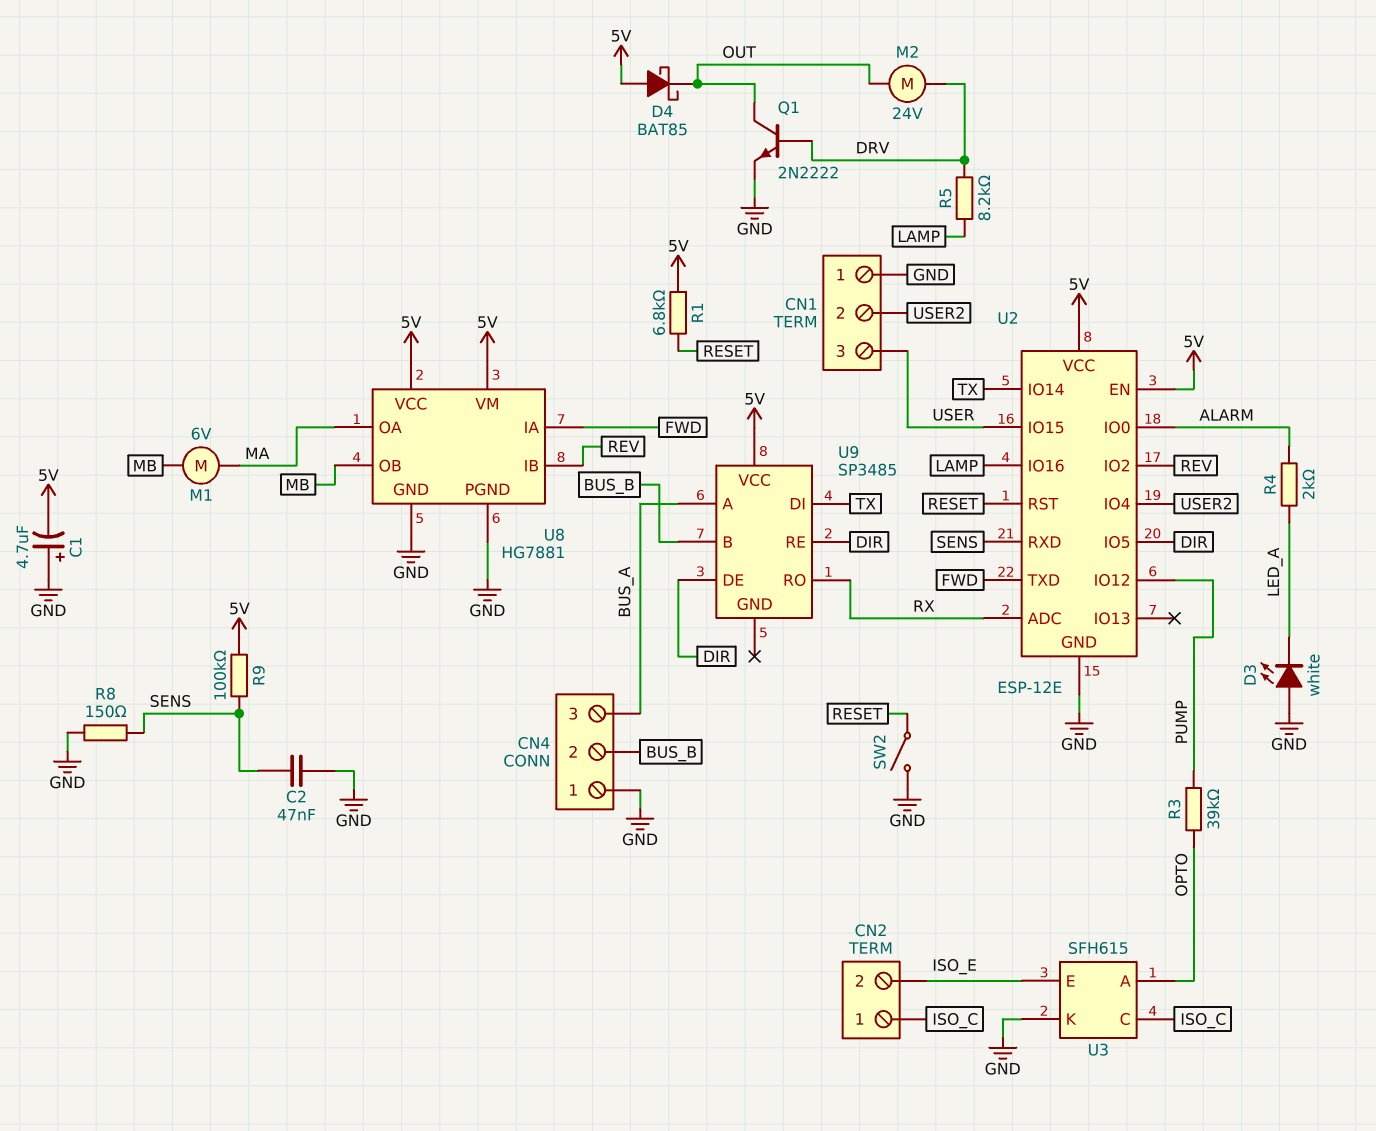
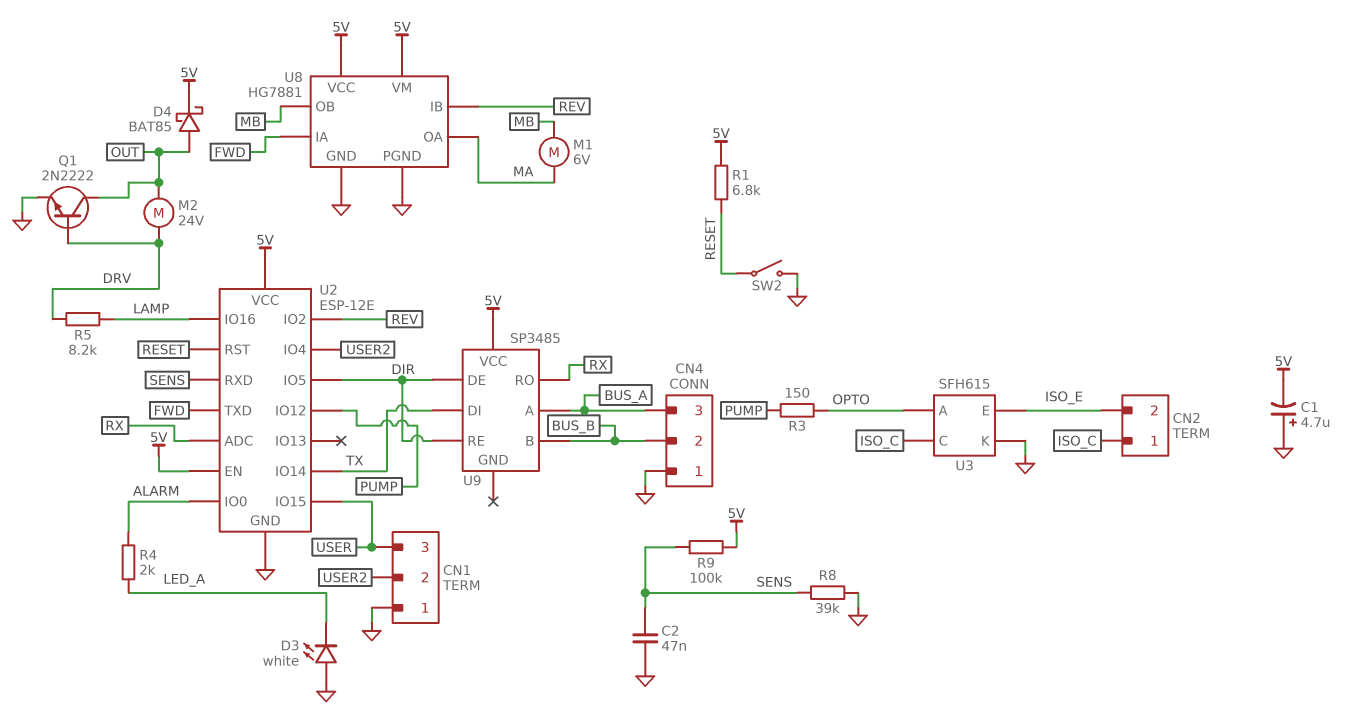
D4: schottky BAT85 (A 5V, K OUT) -> schottky BAT85 (A OUT, K 5V)
R3: 39k (OPTO, PUMP) -> 150 (OPTO, PUMP)
R8: 150 (GND, SENS) -> 39k (GND, SENS)

